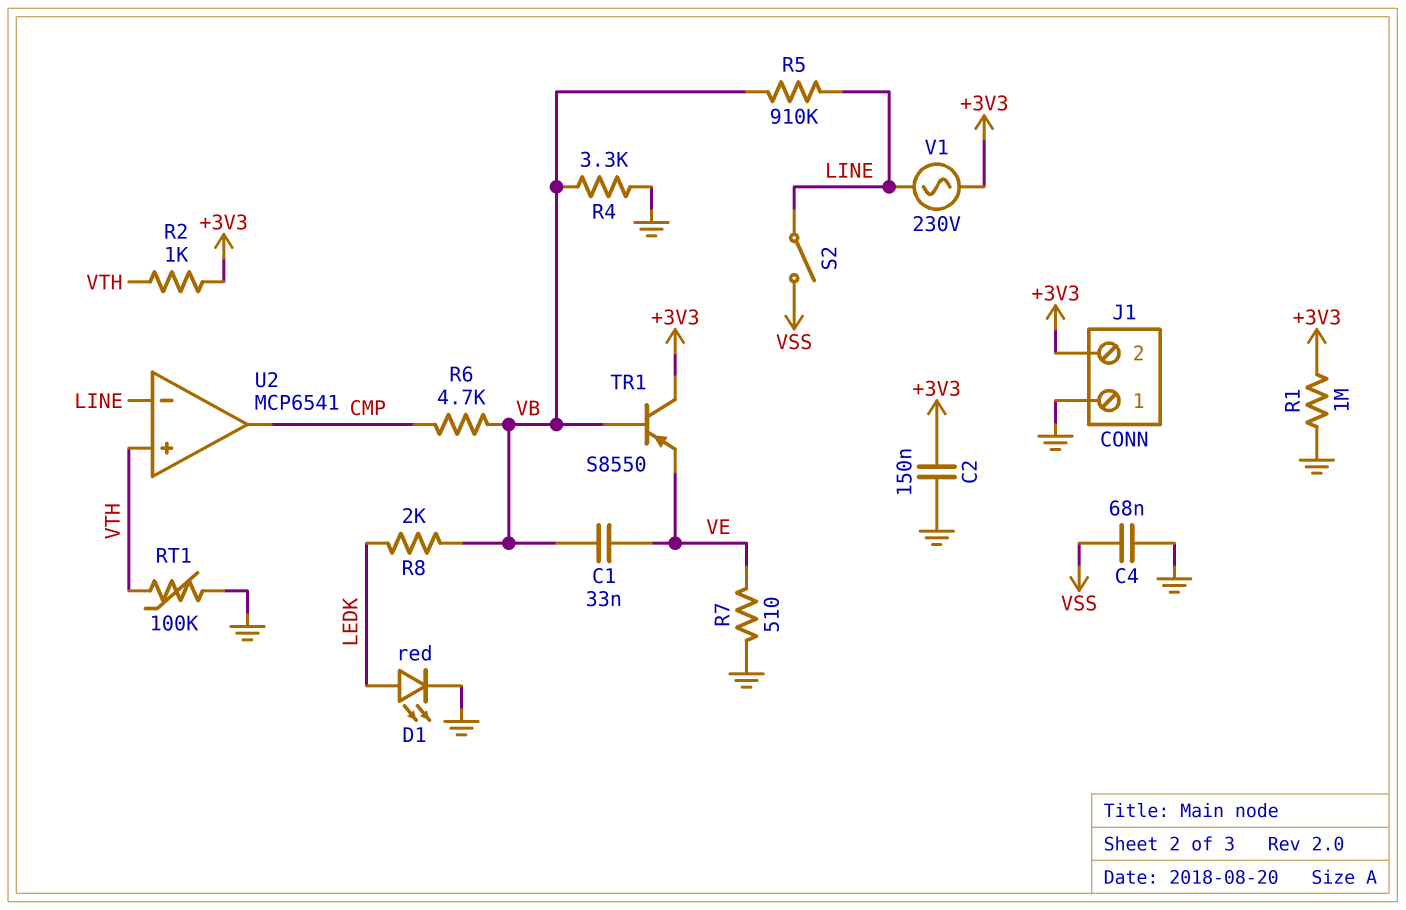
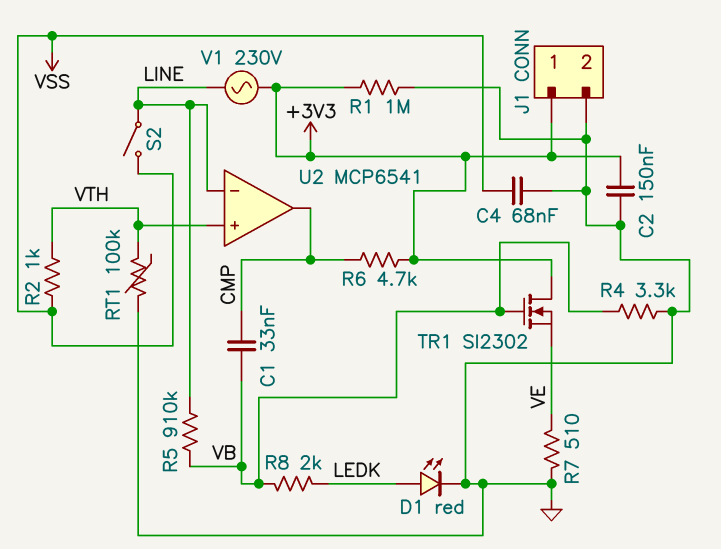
C1: 33nF (VB, VE) -> 33nF (CMP, VB)
J1 pin 1: GND -> +3V3
J1 pin 2: +3V3 -> GND
R2: 1k (+3V3, VTH) -> 1k (VSS, VTH)
R6: 4.7k (CMP, VB) -> 4.7k (+3V3, CMP)
TR1: PNP S8550 (B VB, C +3V3, E VE) -> NMOS SI2302 (G VB, D +3V3, S VE)

